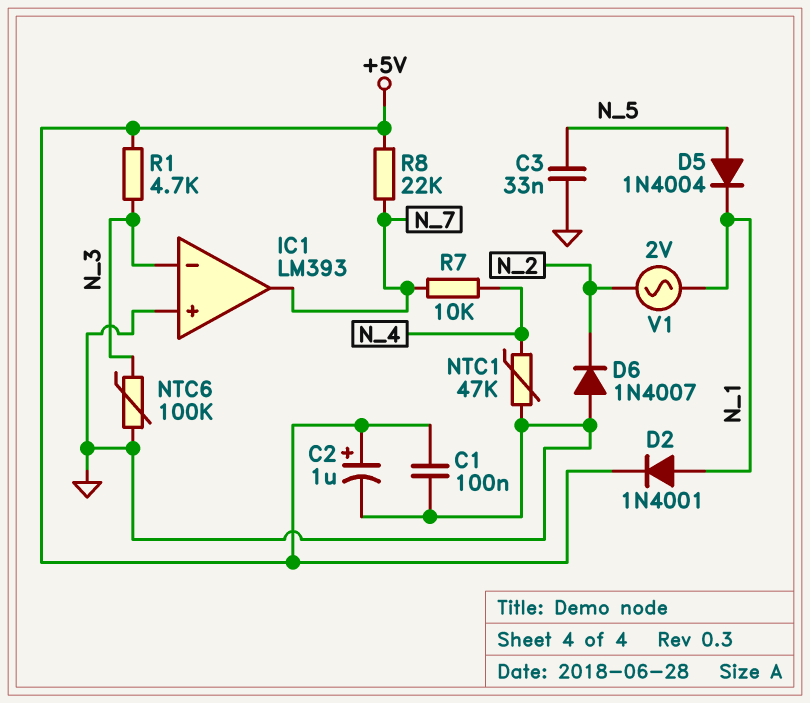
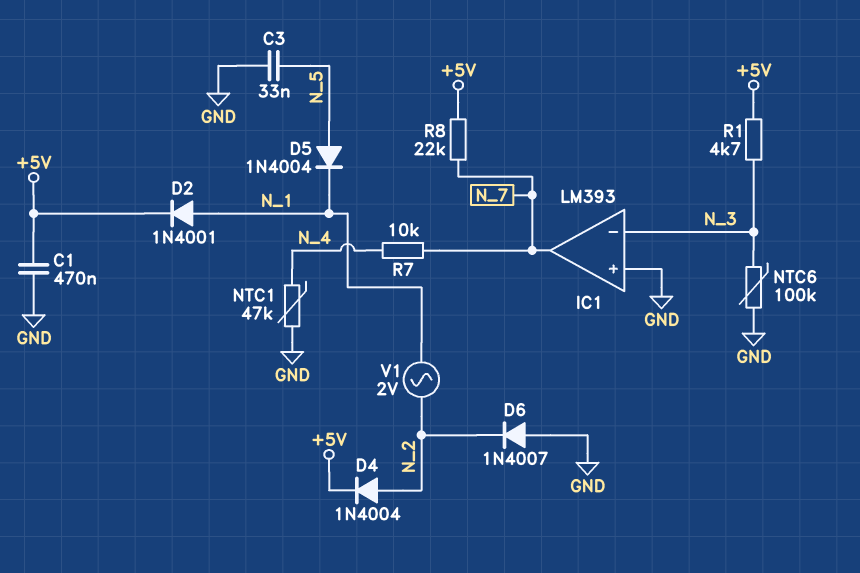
C1: 100nF (+5V, GND) -> 470nF (+5V, GND)
C2: 1uF (plus +5V, minus GND) -> none
D4: none -> diode 1N4004 (A N_2, K +5V)

